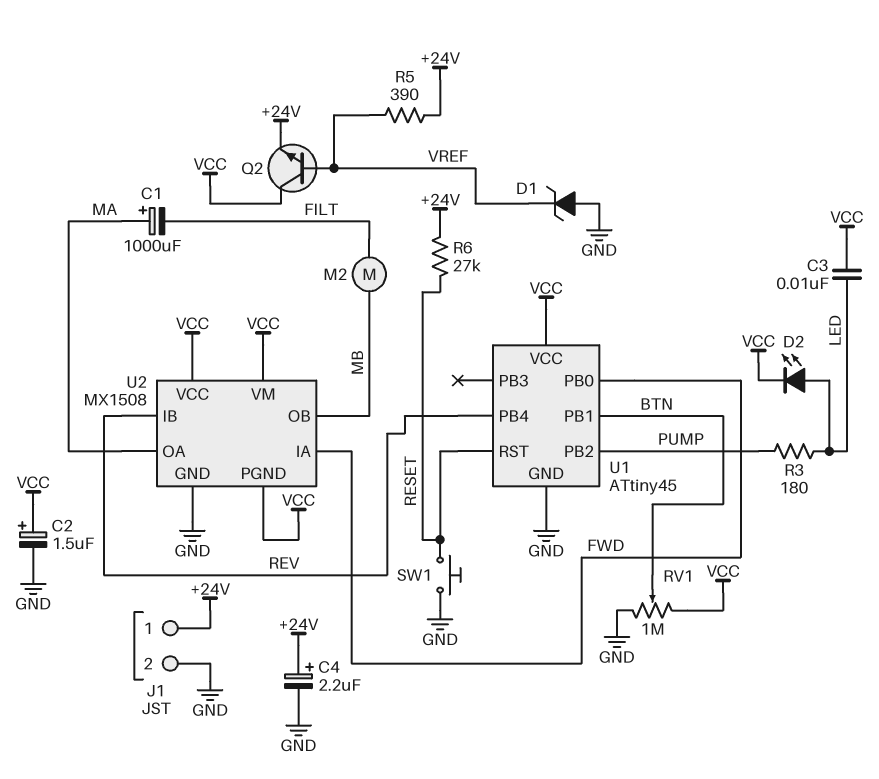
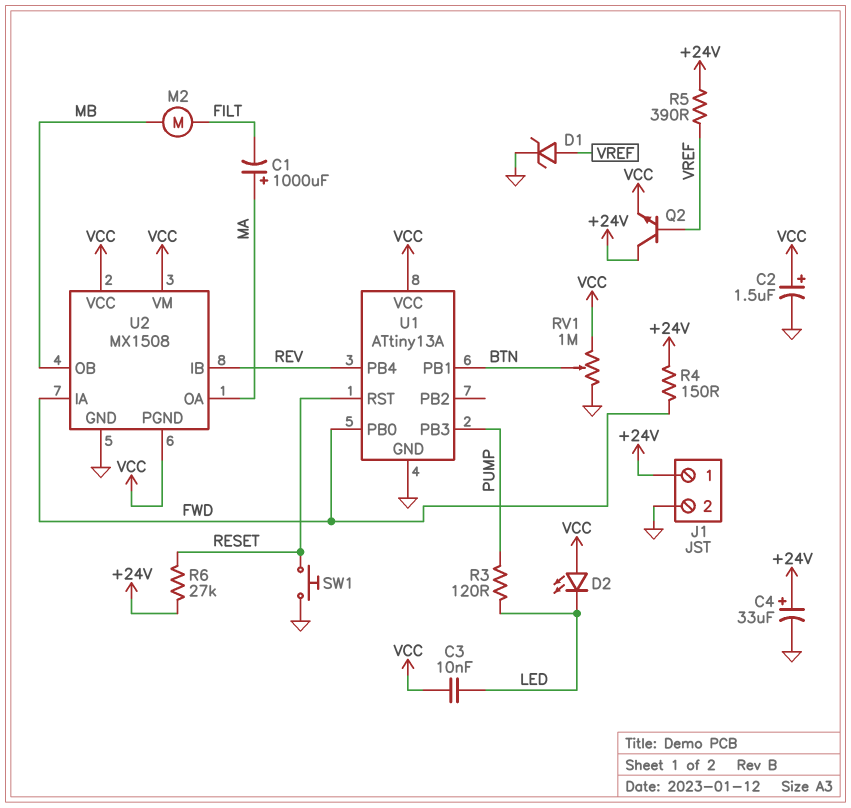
C4: 2.2uF (plus +24V, minus GND) -> 33uF (plus +24V, minus GND)
D1: zener (A GND, K VREF) -> zener (A VREF, K GND)
D2: LED (A LED, K VCC) -> LED (A VCC, K LED)
Q2: NPN (B VREF, C VCC, E +24V) -> NPN (B VREF, C +24V, E VCC)
R3: 180 (LED, PUMP) -> 120 (LED, PUMP)
R4: none -> 150 (+24V, FWD)
U1: ATtiny45 -> ATtiny13A
U1 pin PB2: PUMP -> none
U1 pin PB3: none -> PUMP

